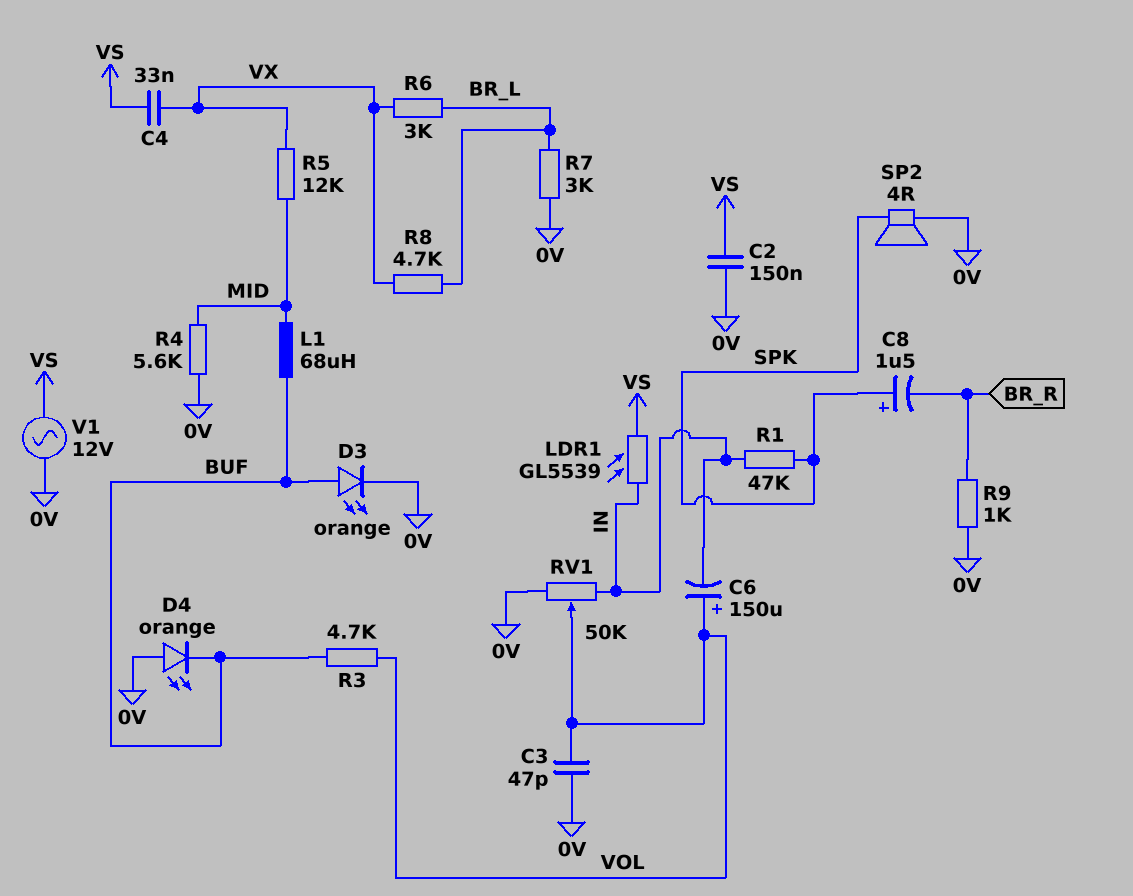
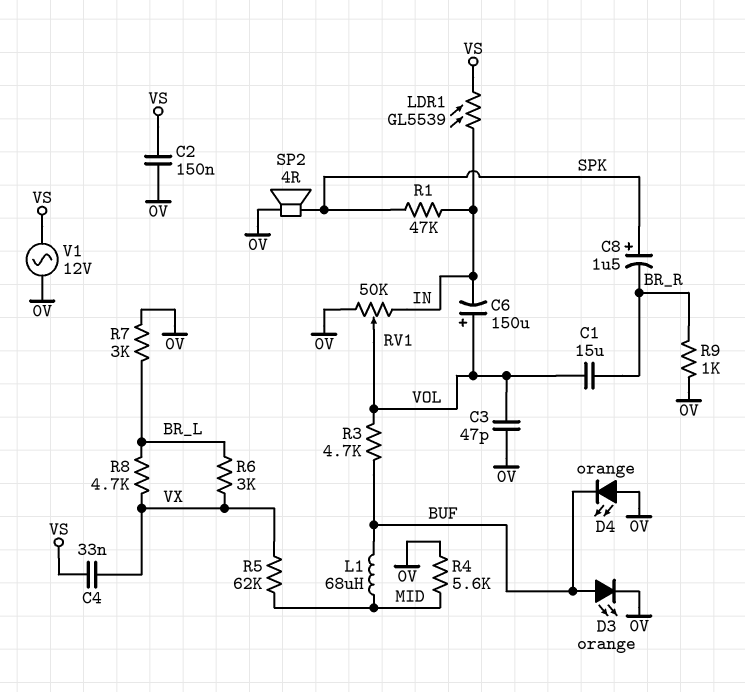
C1: none -> 15uF (BR_R, VOL)
R5: 12k (MID, VX) -> 62k (MID, VX)

